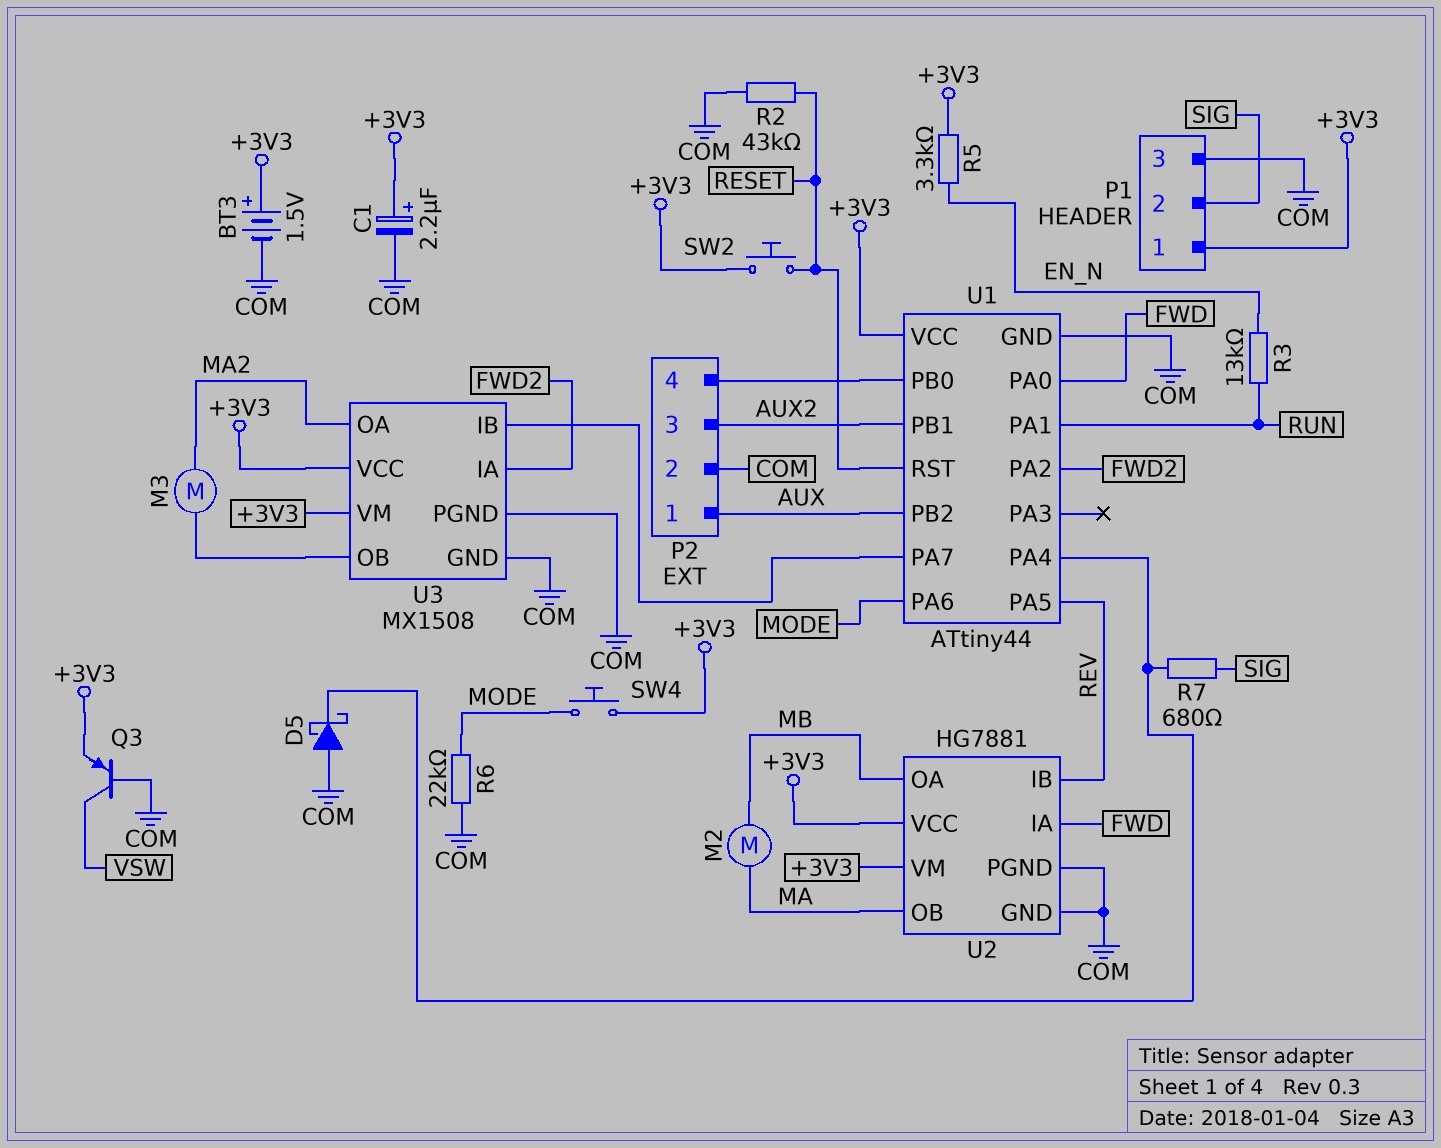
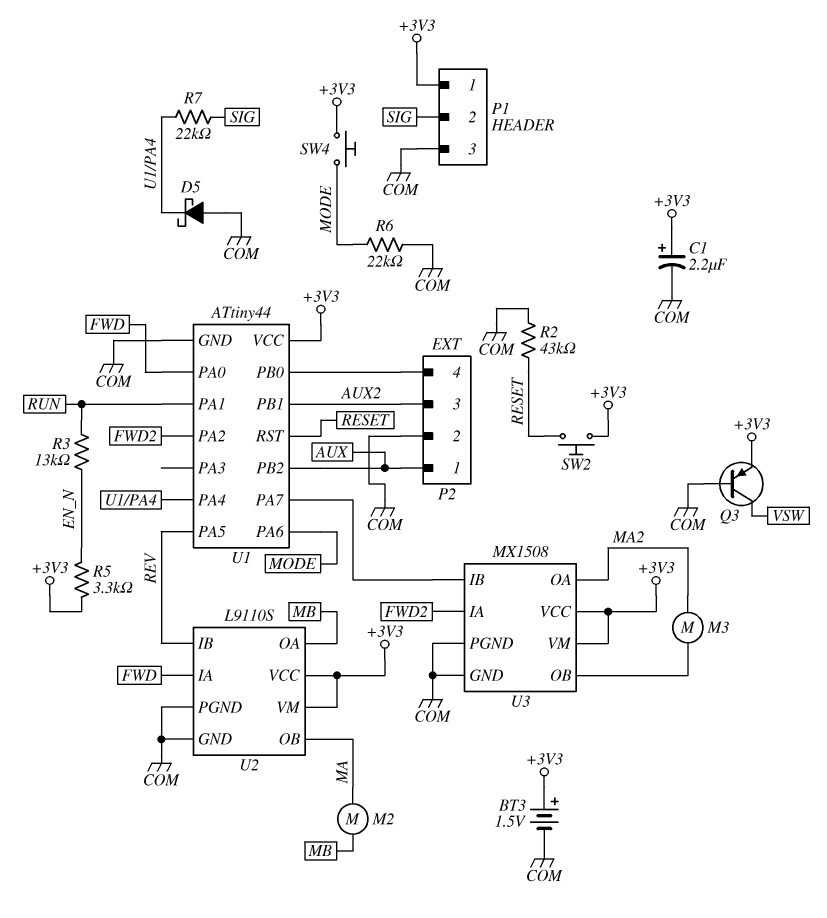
R7: 680 (SIG, U1/PA4) -> 22k (SIG, U1/PA4)
U2: HG7881 -> L9110S

